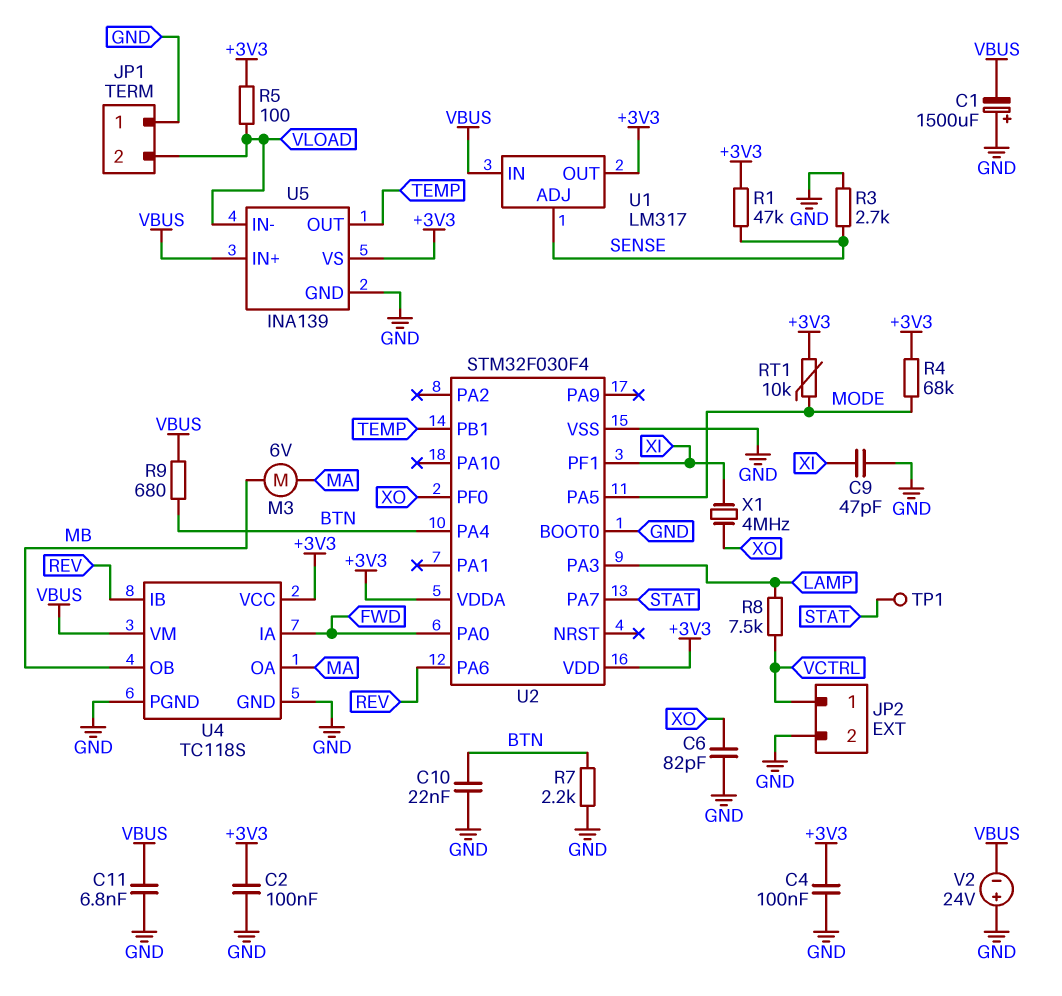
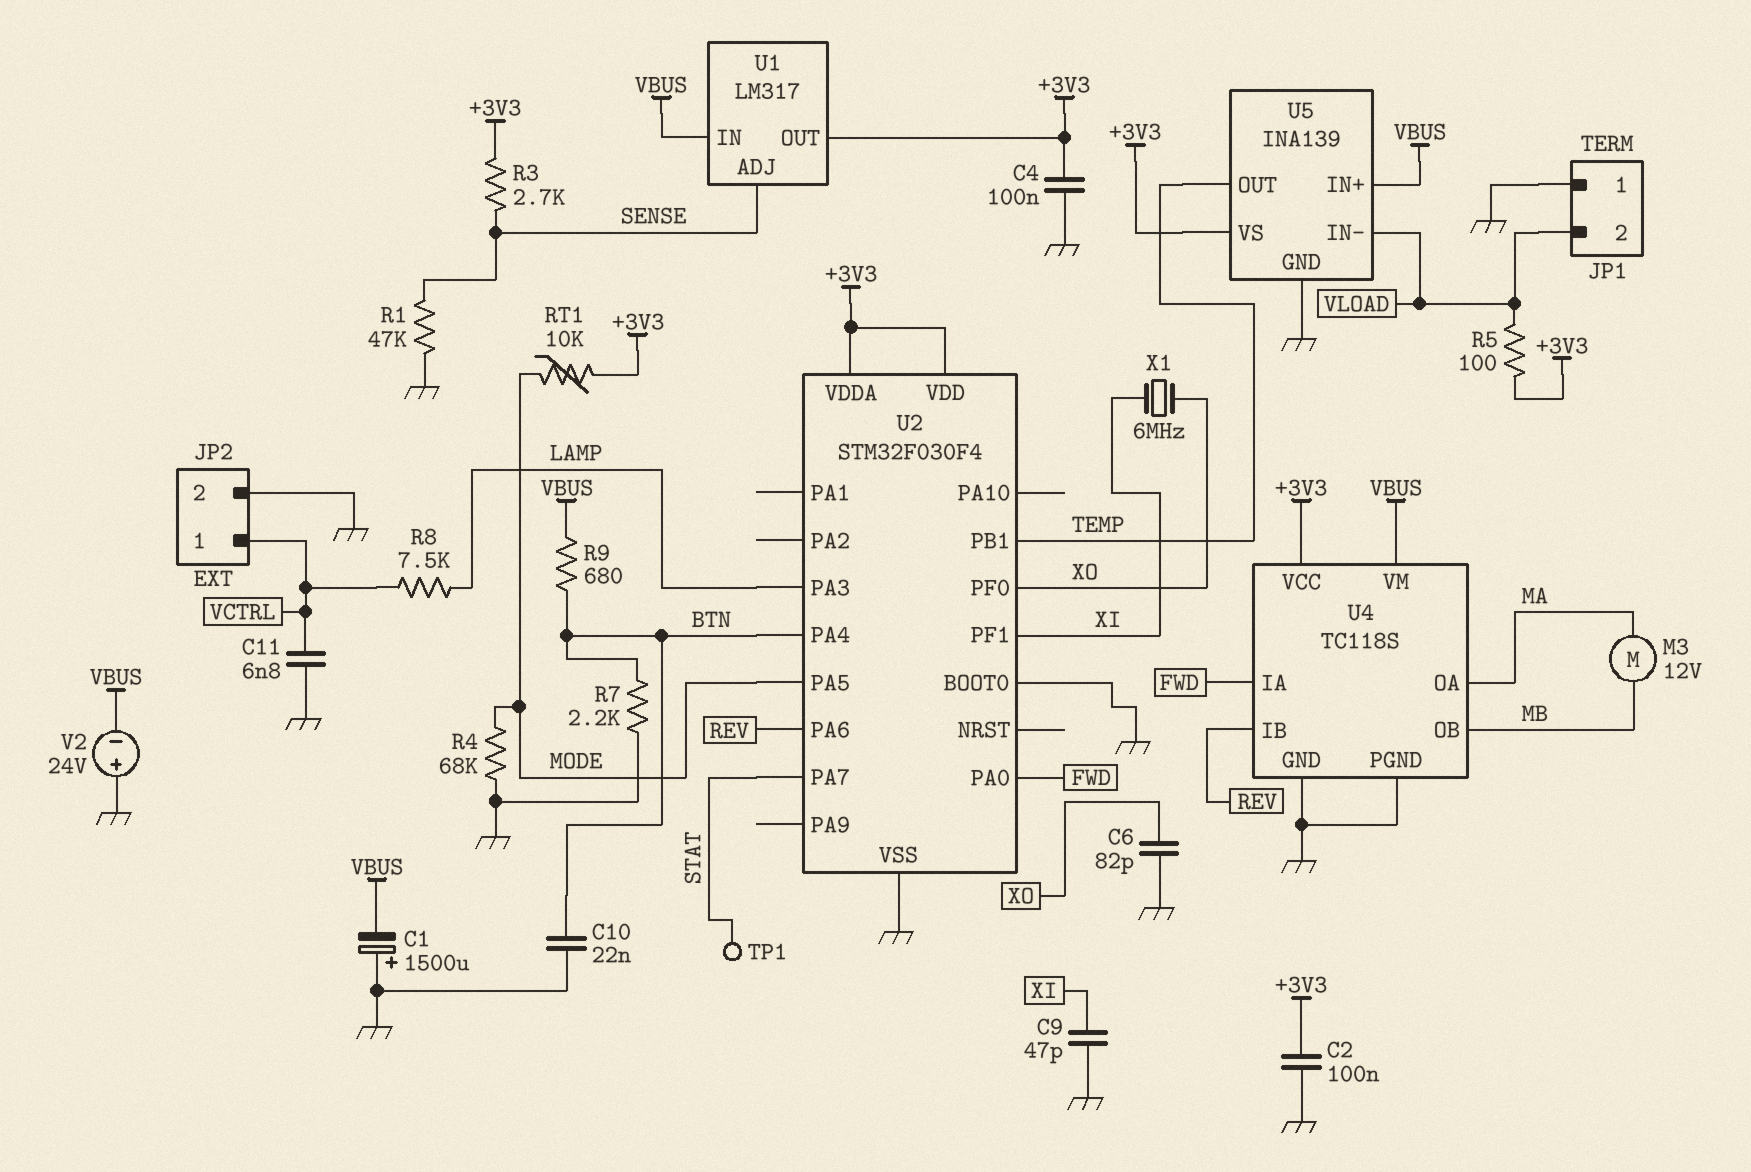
C11: 6.8nF (GND, VBUS) -> 6.8nF (GND, VCTRL)
M3: motor 6V (MA, MB) -> motor 12V (MA, MB)
R1: 47k (+3V3, SENSE) -> 47k (GND, SENSE)
R3: 2.7k (GND, SENSE) -> 2.7k (+3V3, SENSE)
R4: 68k (+3V3, MODE) -> 68k (GND, MODE)
X1: 4MHz (XI, XO) -> 6MHz (XI, XO)

